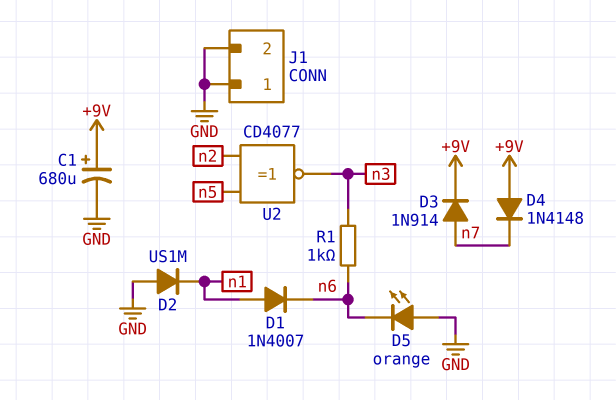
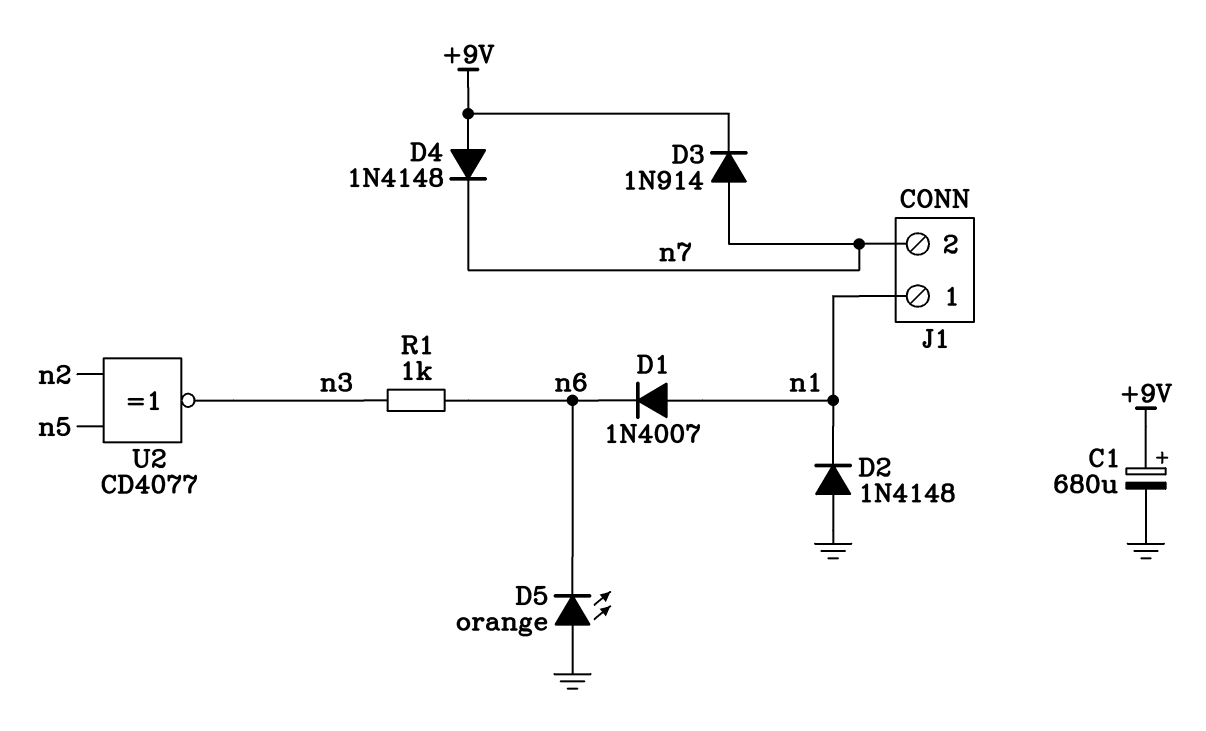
D2: diode US1M (A GND, K n1) -> diode 1N4148 (A GND, K n1)
J1 pin 1: GND -> n1
J1 pin 2: GND -> n7

